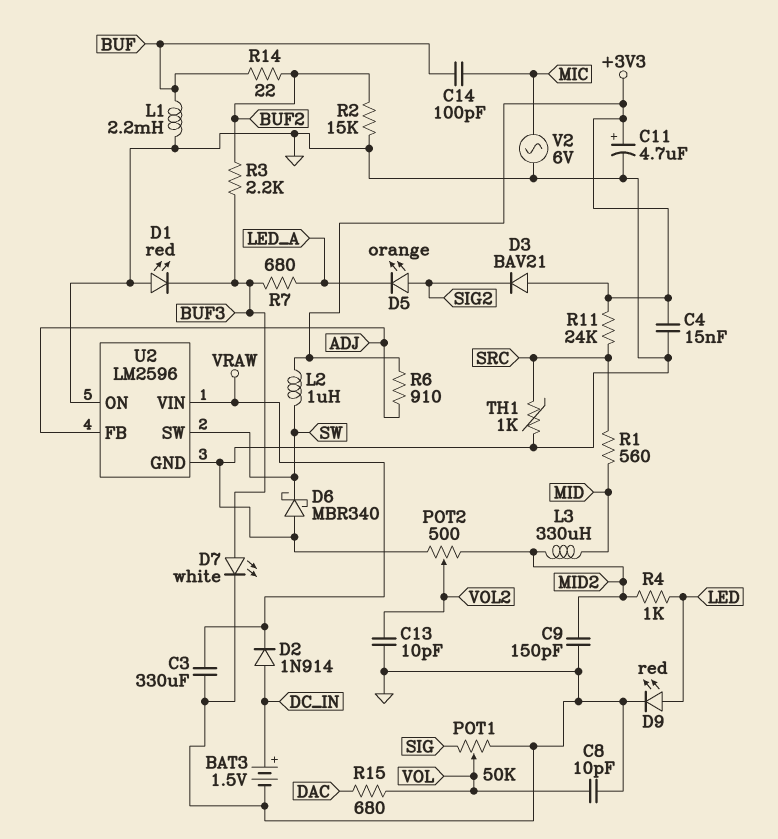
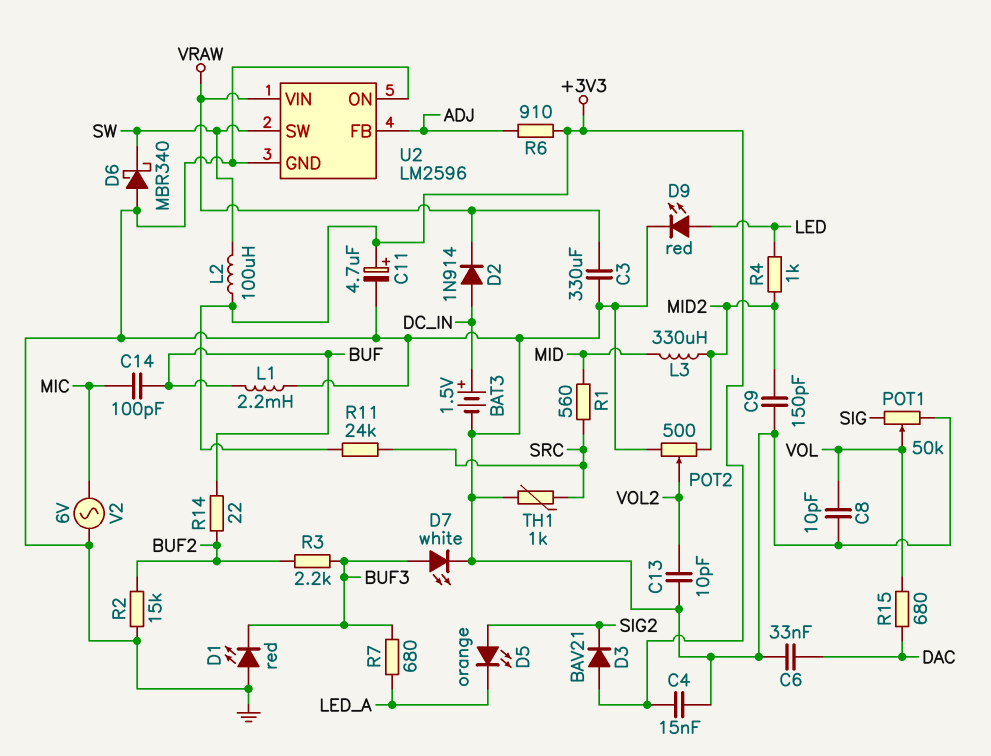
C6: none -> 33nF (DAC, GND)
L2: 1uH (+3V3, SW) -> 100uH (+3V3, SW)

